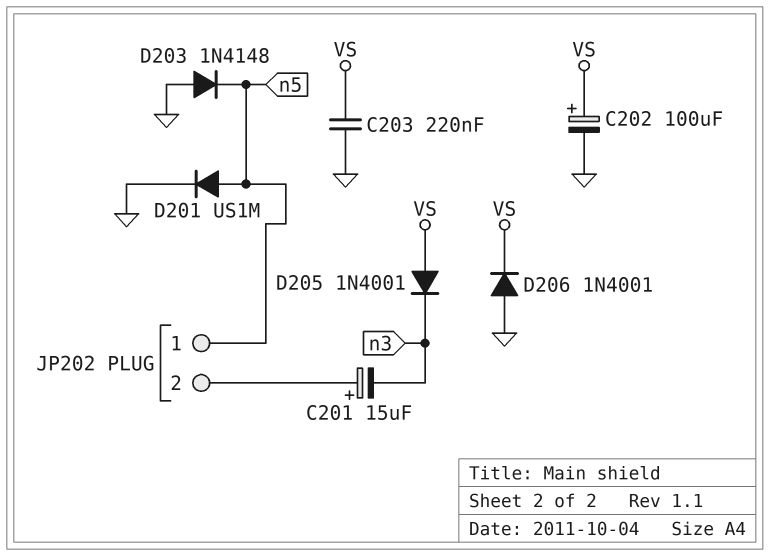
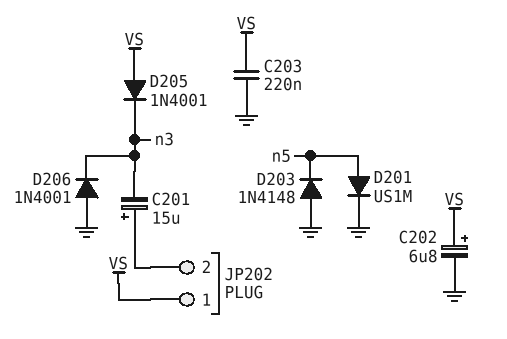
C202: 100uF (plus VS, minus GND) -> 6.8uF (plus VS, minus GND)
D206: diode 1N4001 (A GND, K VS) -> diode 1N4001 (A GND, K n3)
JP202 pin 1: n5 -> VS

